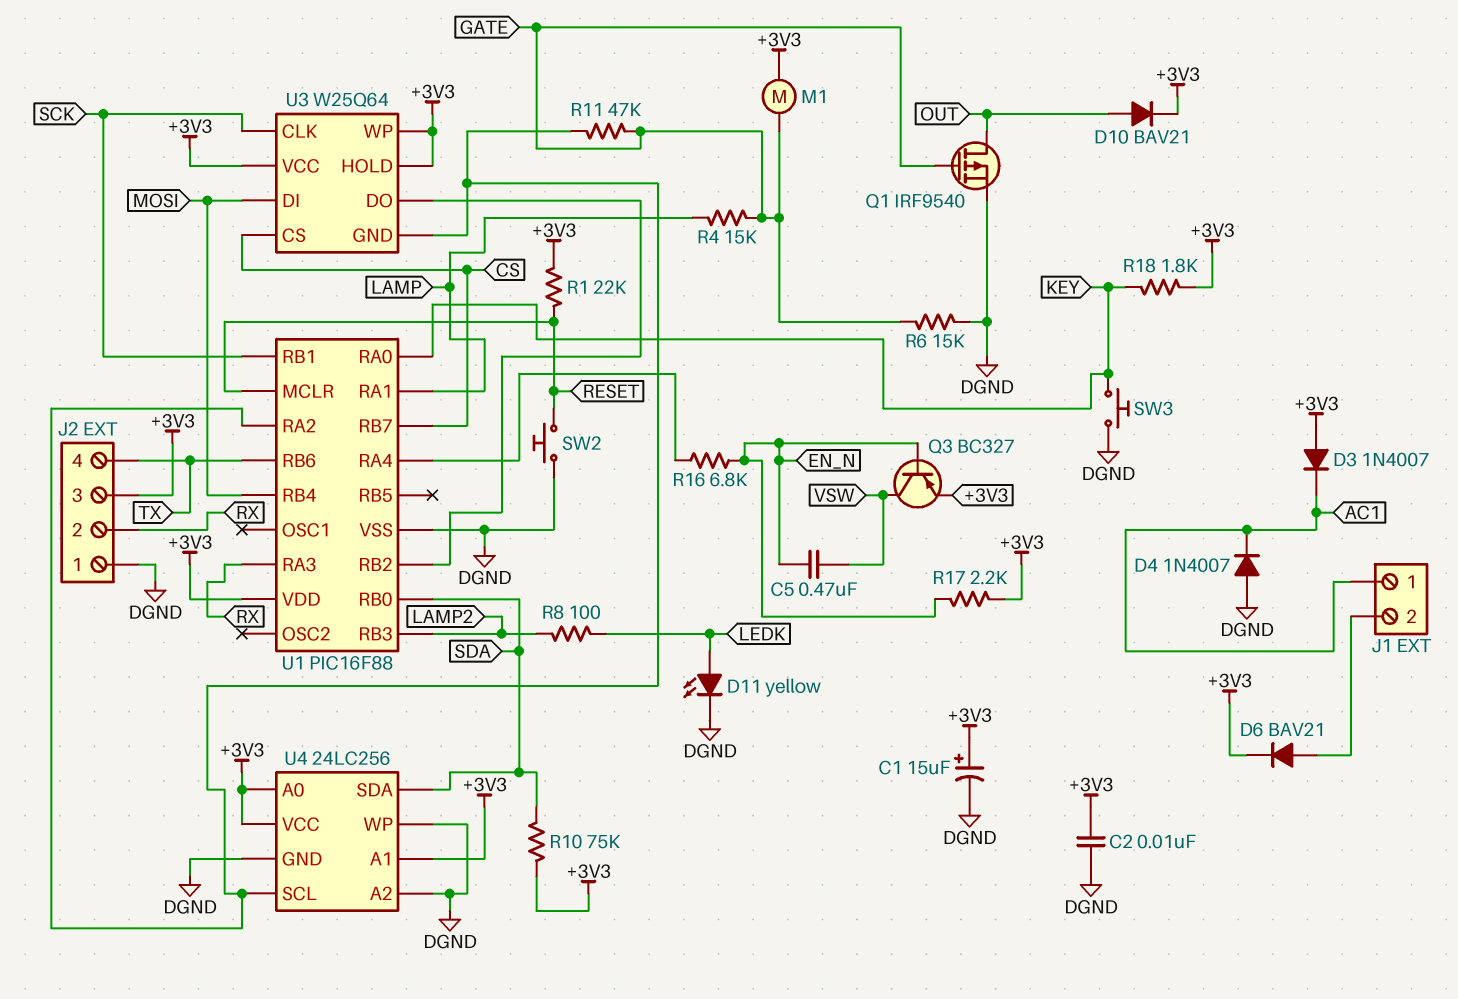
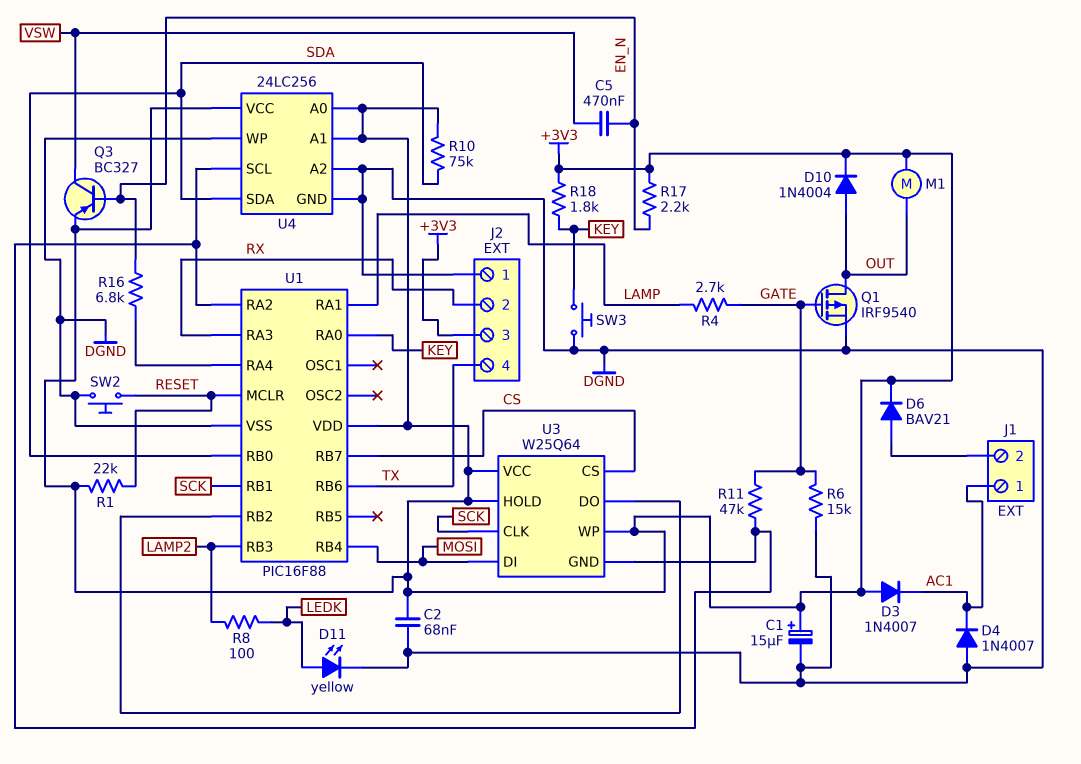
C2: 10nF (+3V3, DGND) -> 68nF (+3V3, DGND)
D10: diode BAV21 (A OUT, K +3V3) -> diode 1N4004 (A OUT, K +3V3)
M1: motor (+3V3, GATE) -> motor (+3V3, OUT)
R4: 15k (GATE, LAMP) -> 2.7k (GATE, LAMP)

